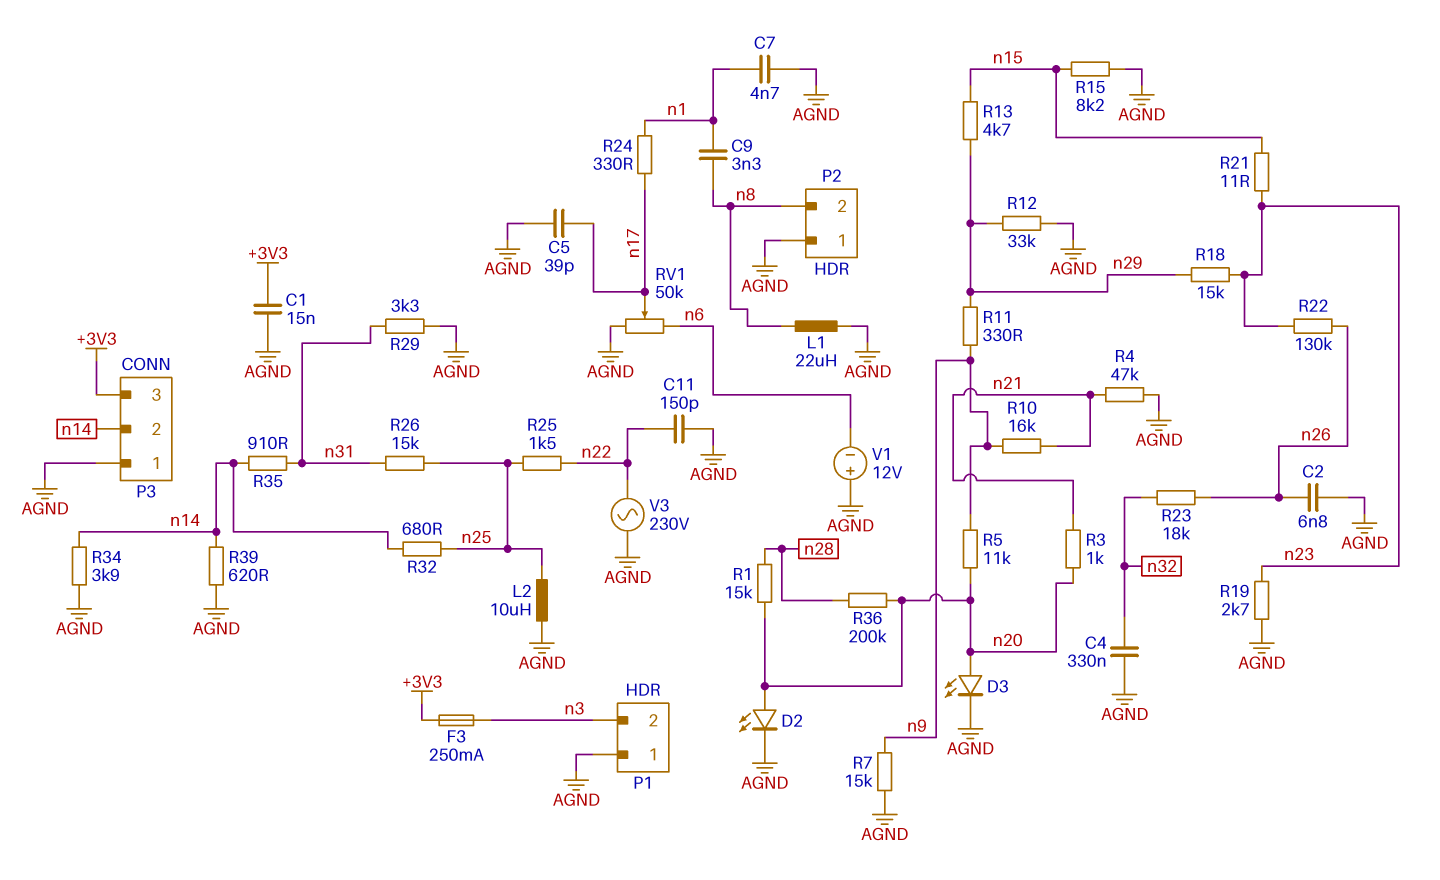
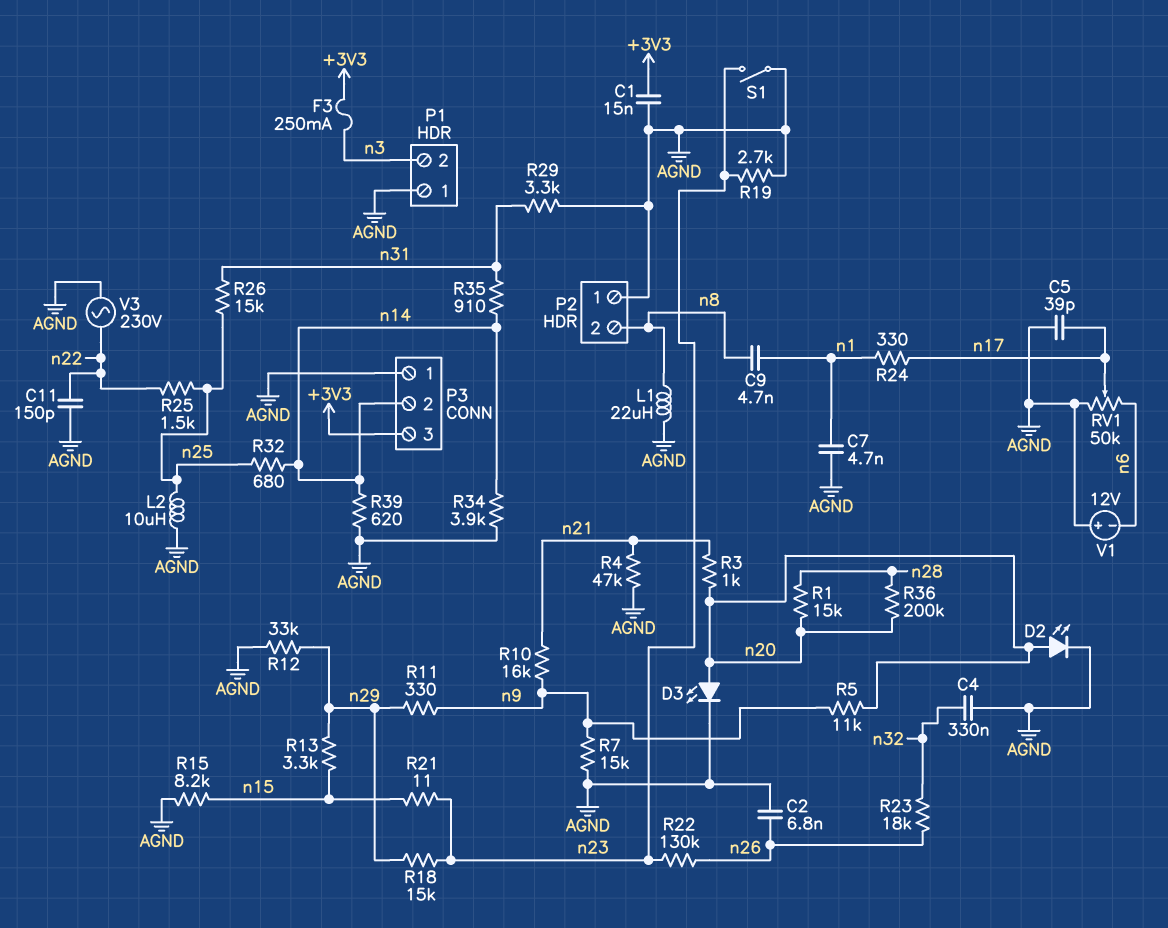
C9: 3.3nF (n1, n8) -> 4.7nF (n1, n8)
R13: 4.7k (n15, n29) -> 3.3k (n15, n29)
S1: none -> switch (AGND, n23)

